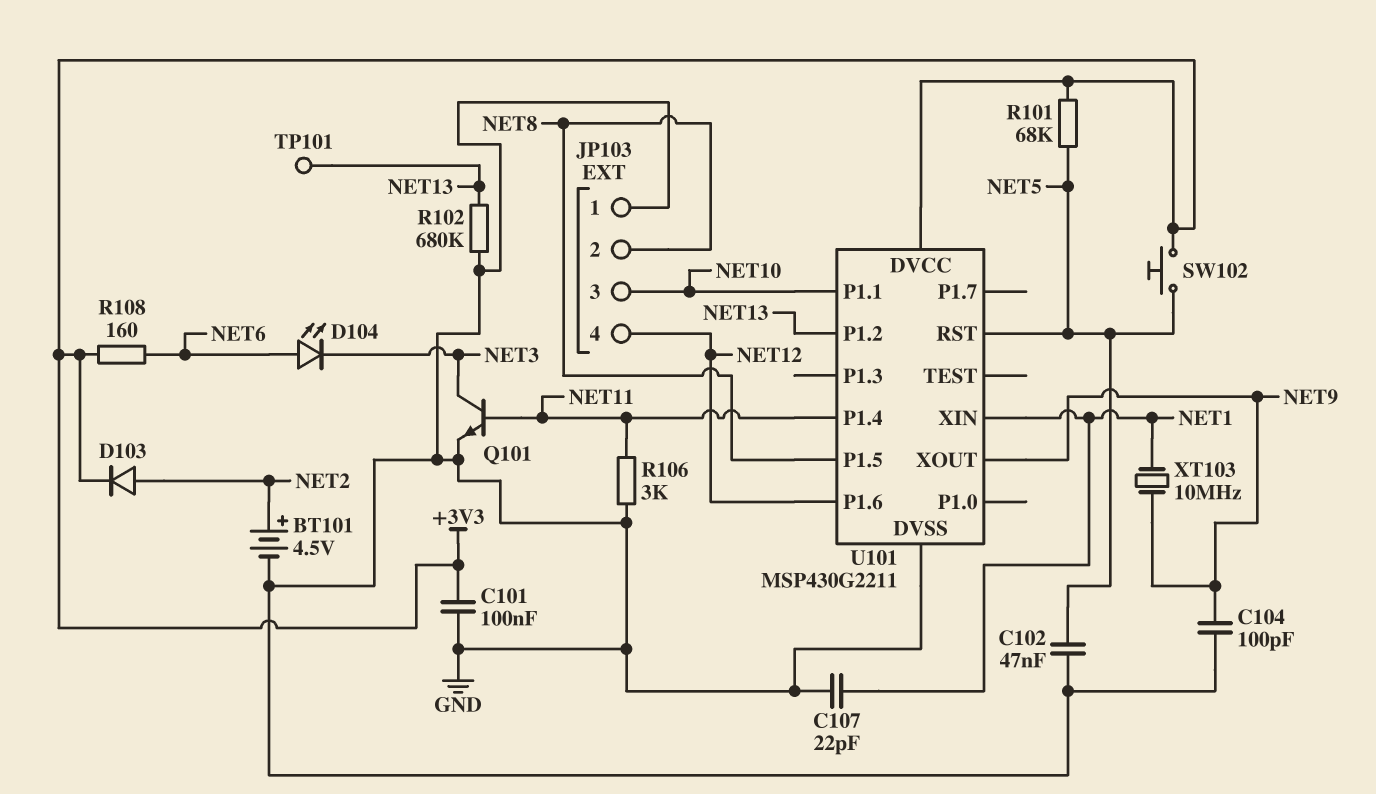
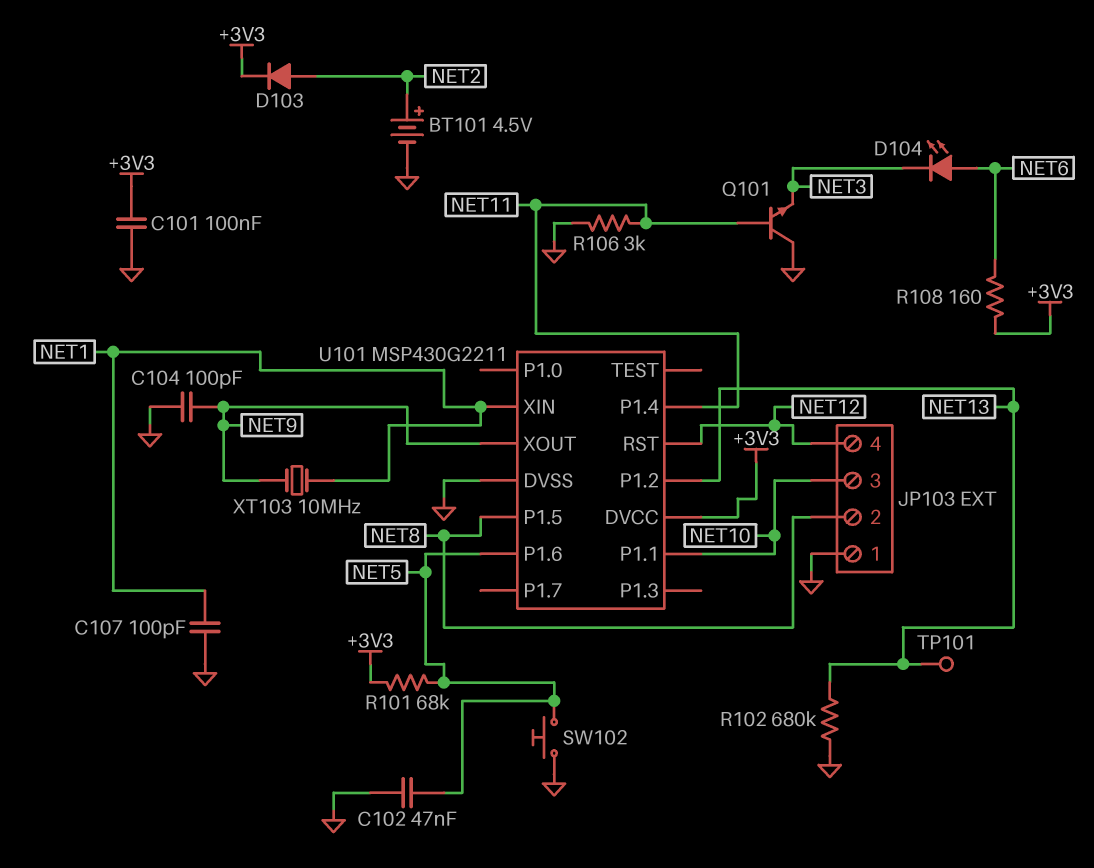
C107: 22pF (GND, NET1) -> 100pF (GND, NET1)
Q101: NPN (B NET11, C NET3, E GND) -> NPN (B NET11, C GND, E NET3)
SW102: button (+3V3, NET5) -> button (GND, NET5)
U101 pin P1.6: NET12 -> NET5
U101 pin RST: NET5 -> NET12

